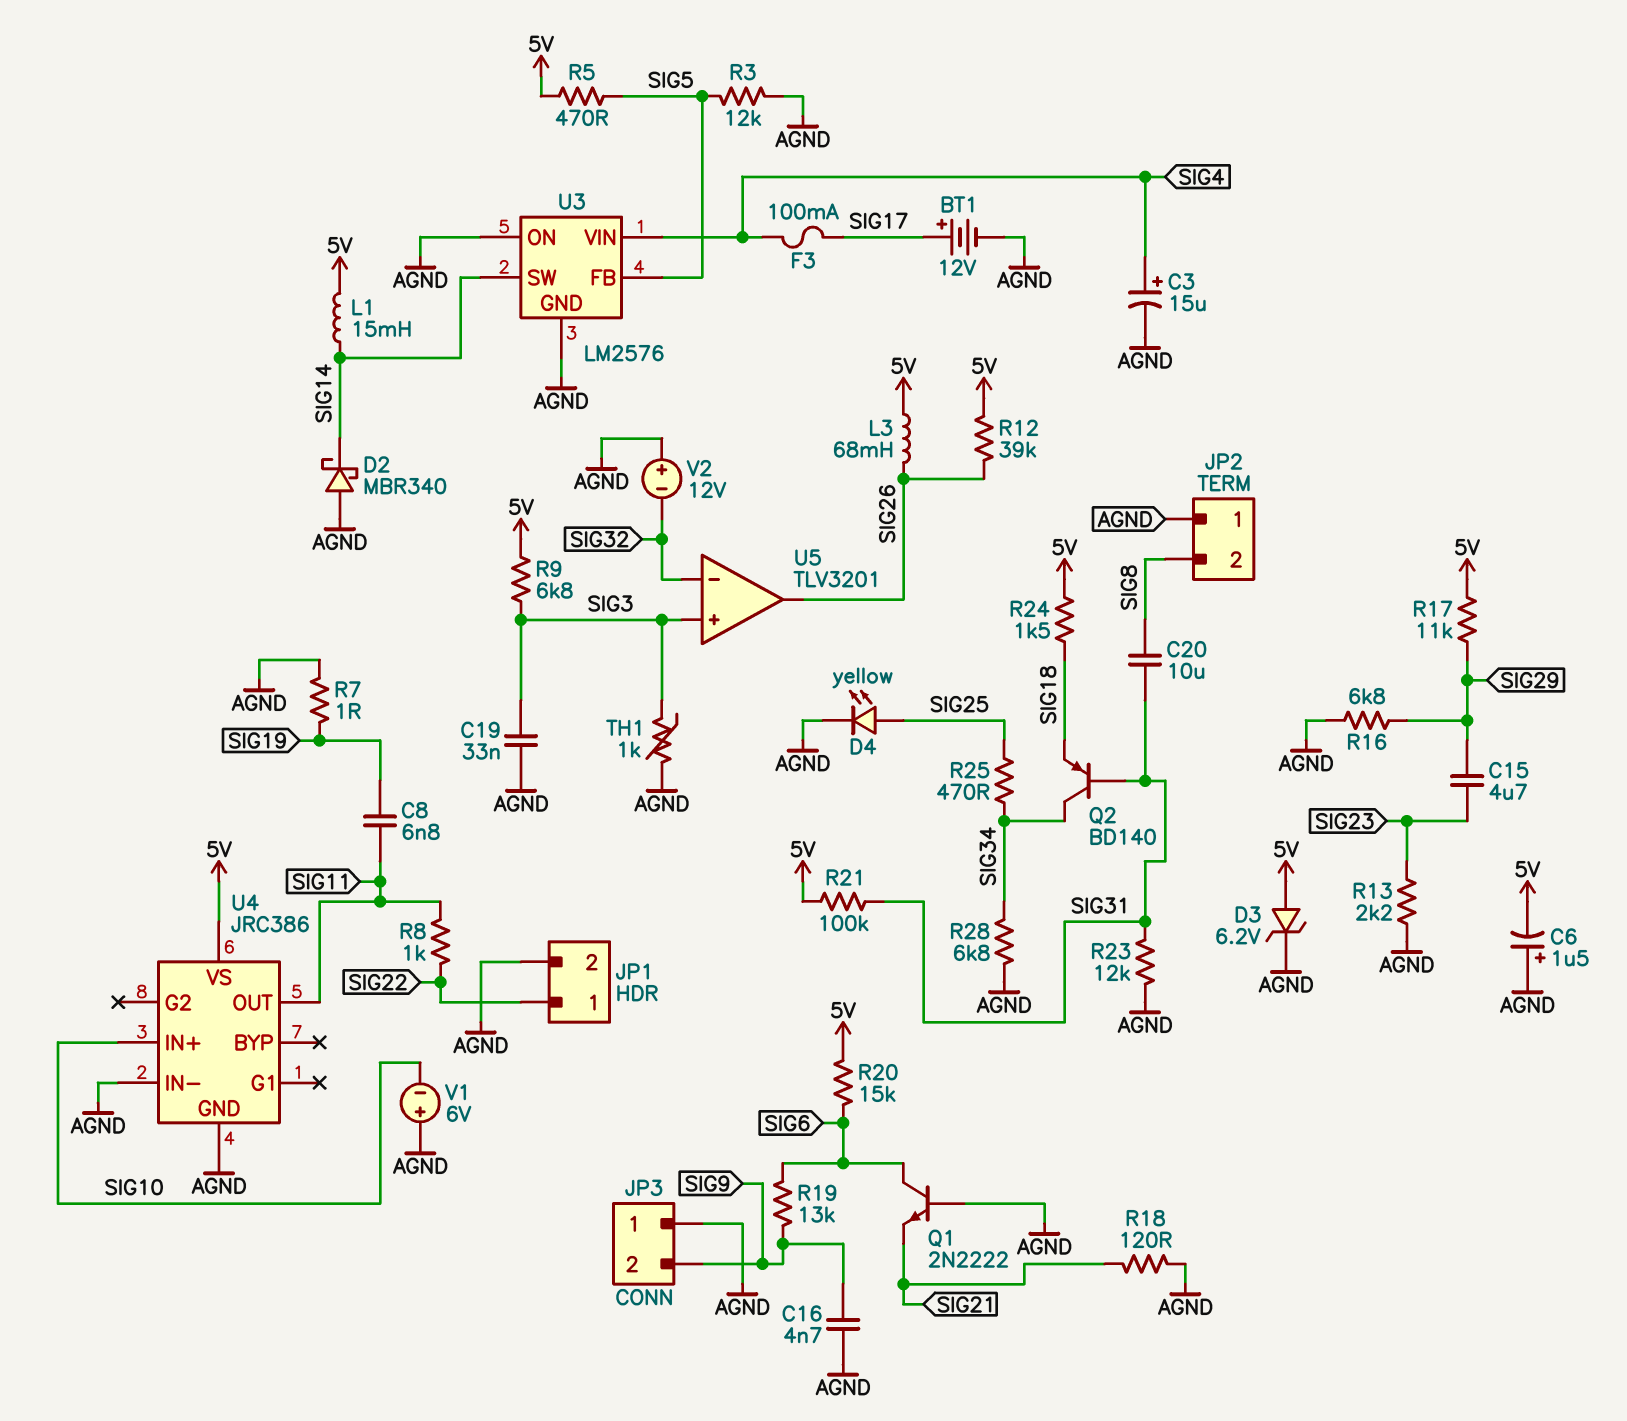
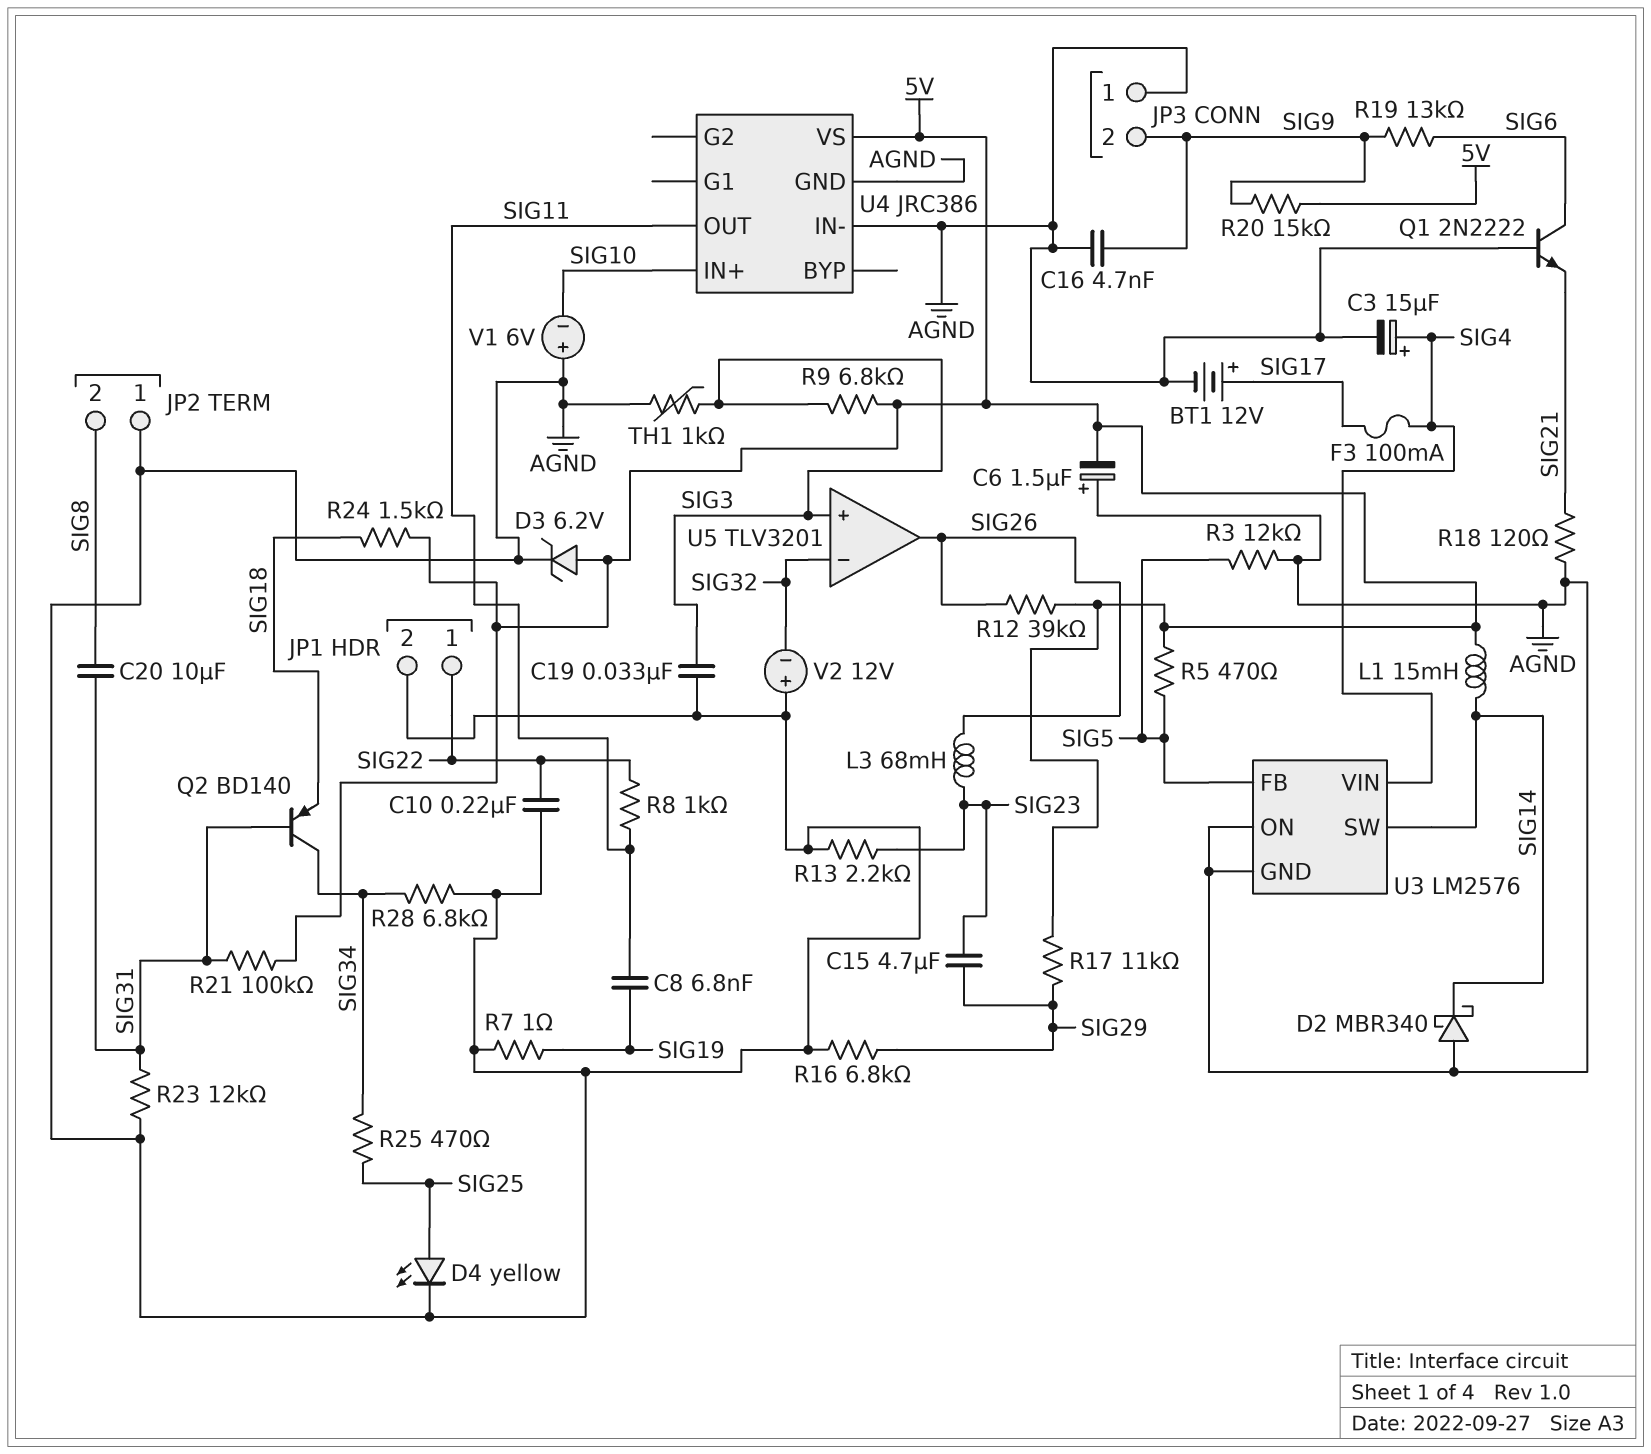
C10: none -> 220nF (AGND, SIG22)
L3: 68mH (5V, SIG26) -> 68mH (SIG23, SIG26)
R20: 15k (5V, SIG6) -> 15k (5V, SIG9)

